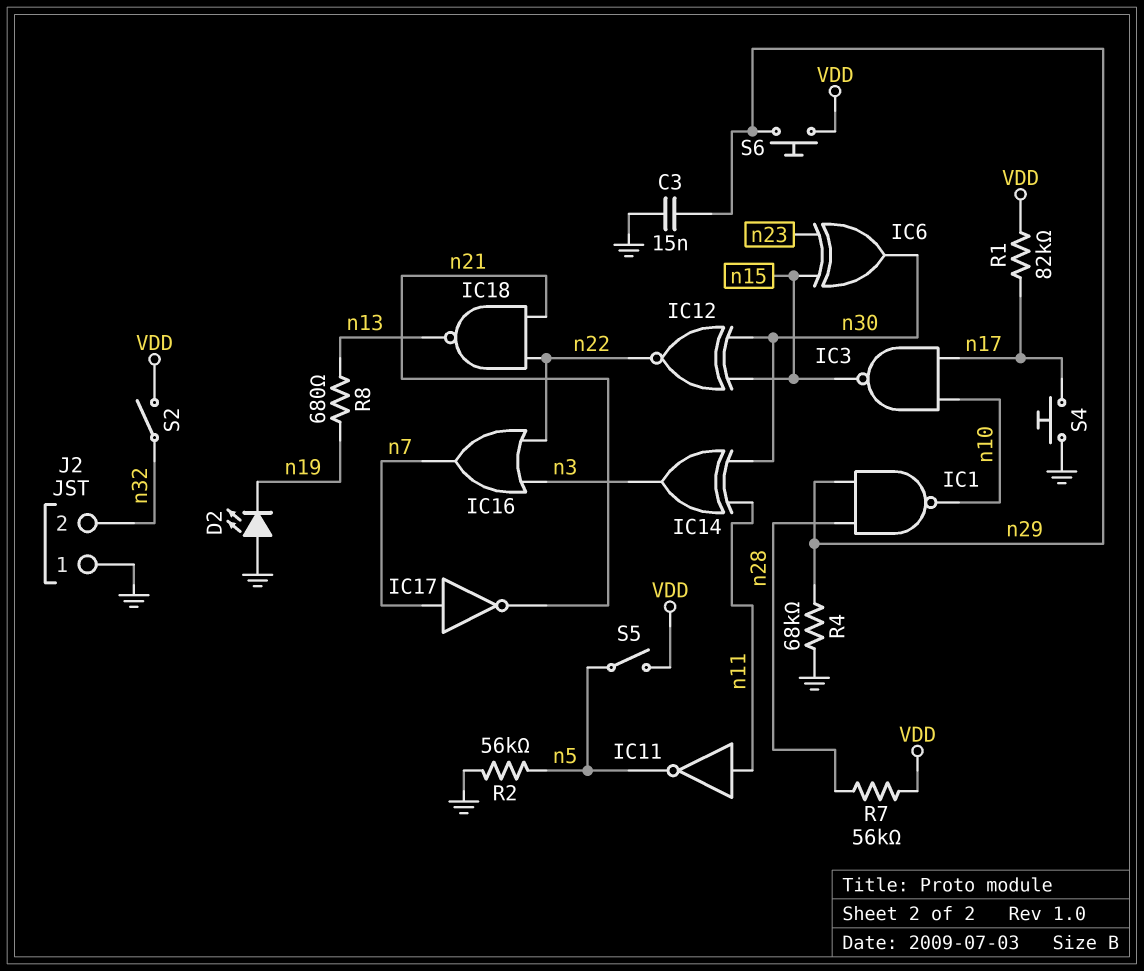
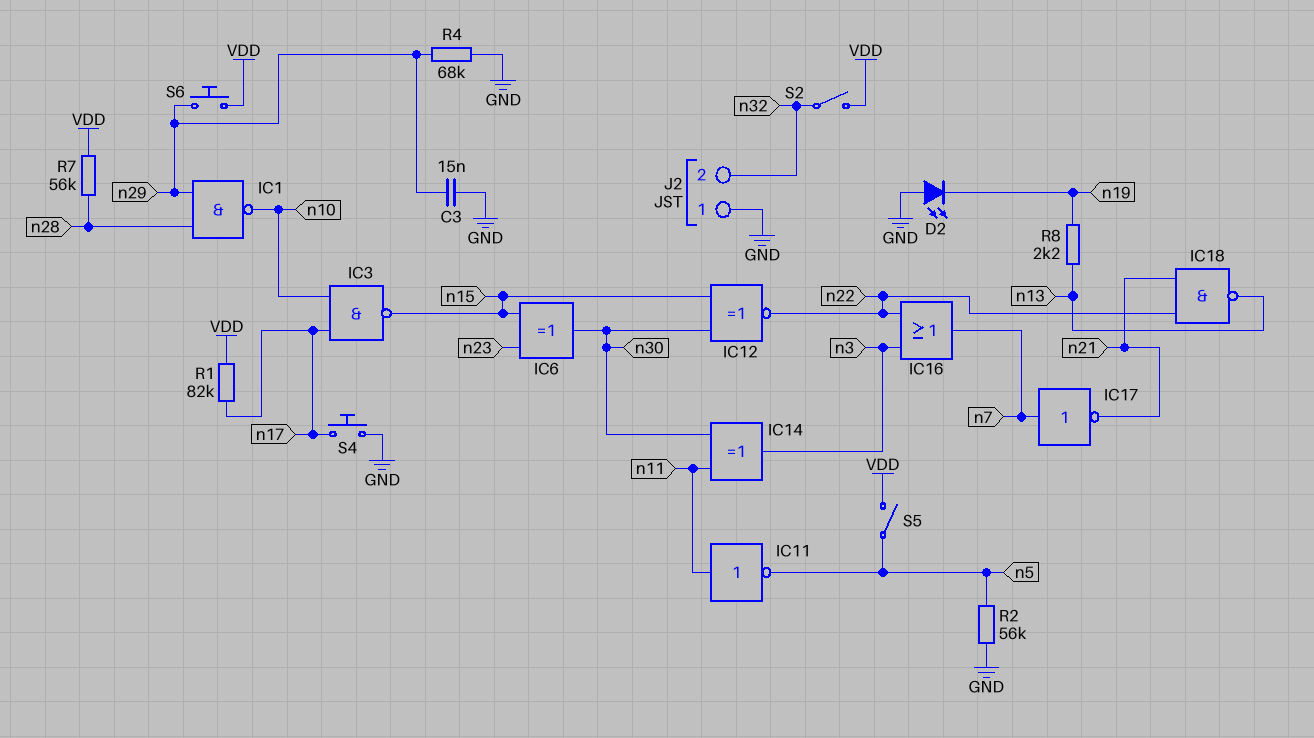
R8: 680 (n13, n19) -> 2.2k (n13, n19)

